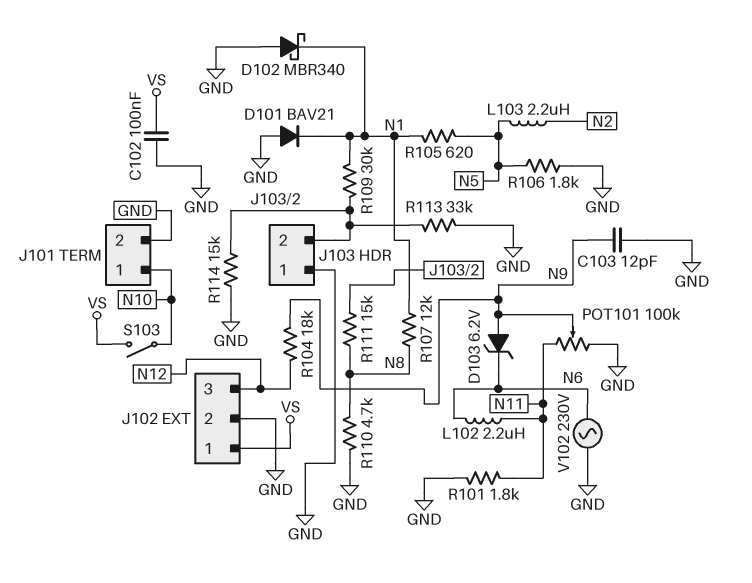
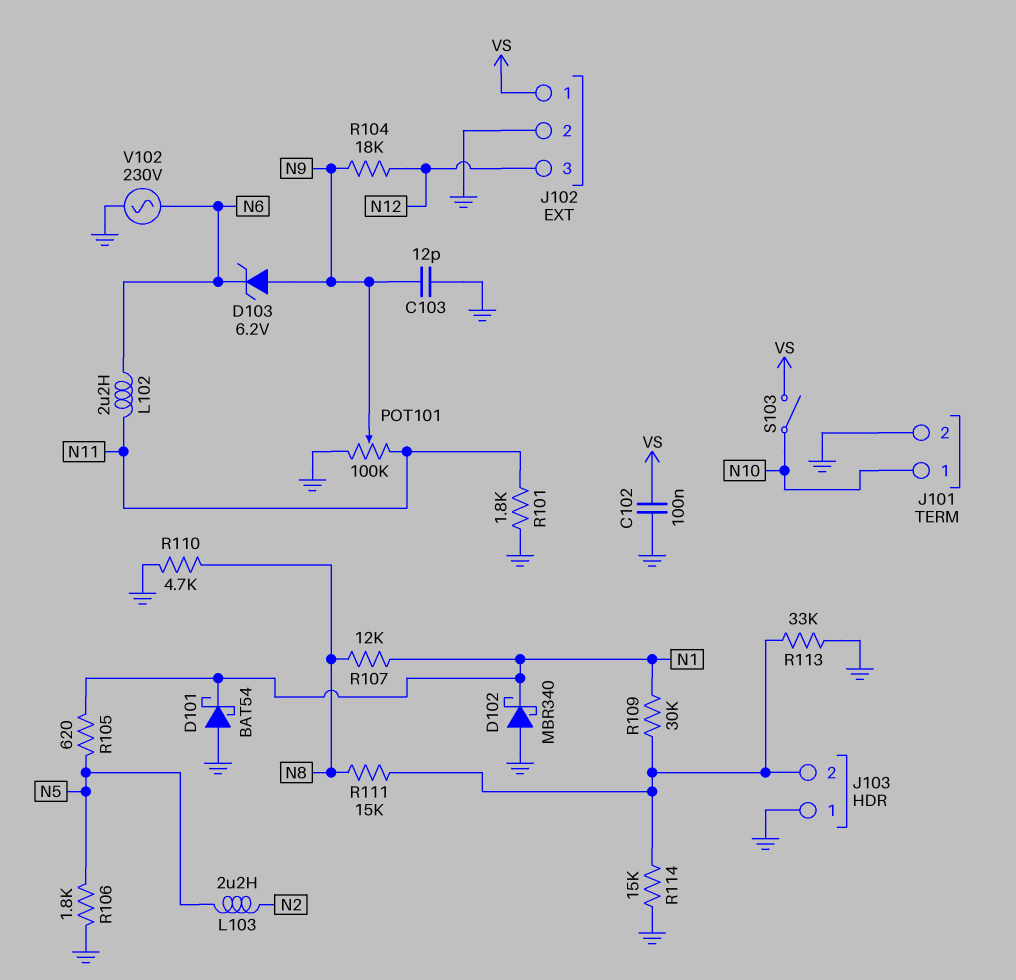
D101: diode BAV21 (A GND, K N1) -> schottky BAT54 (A GND, K N1)

